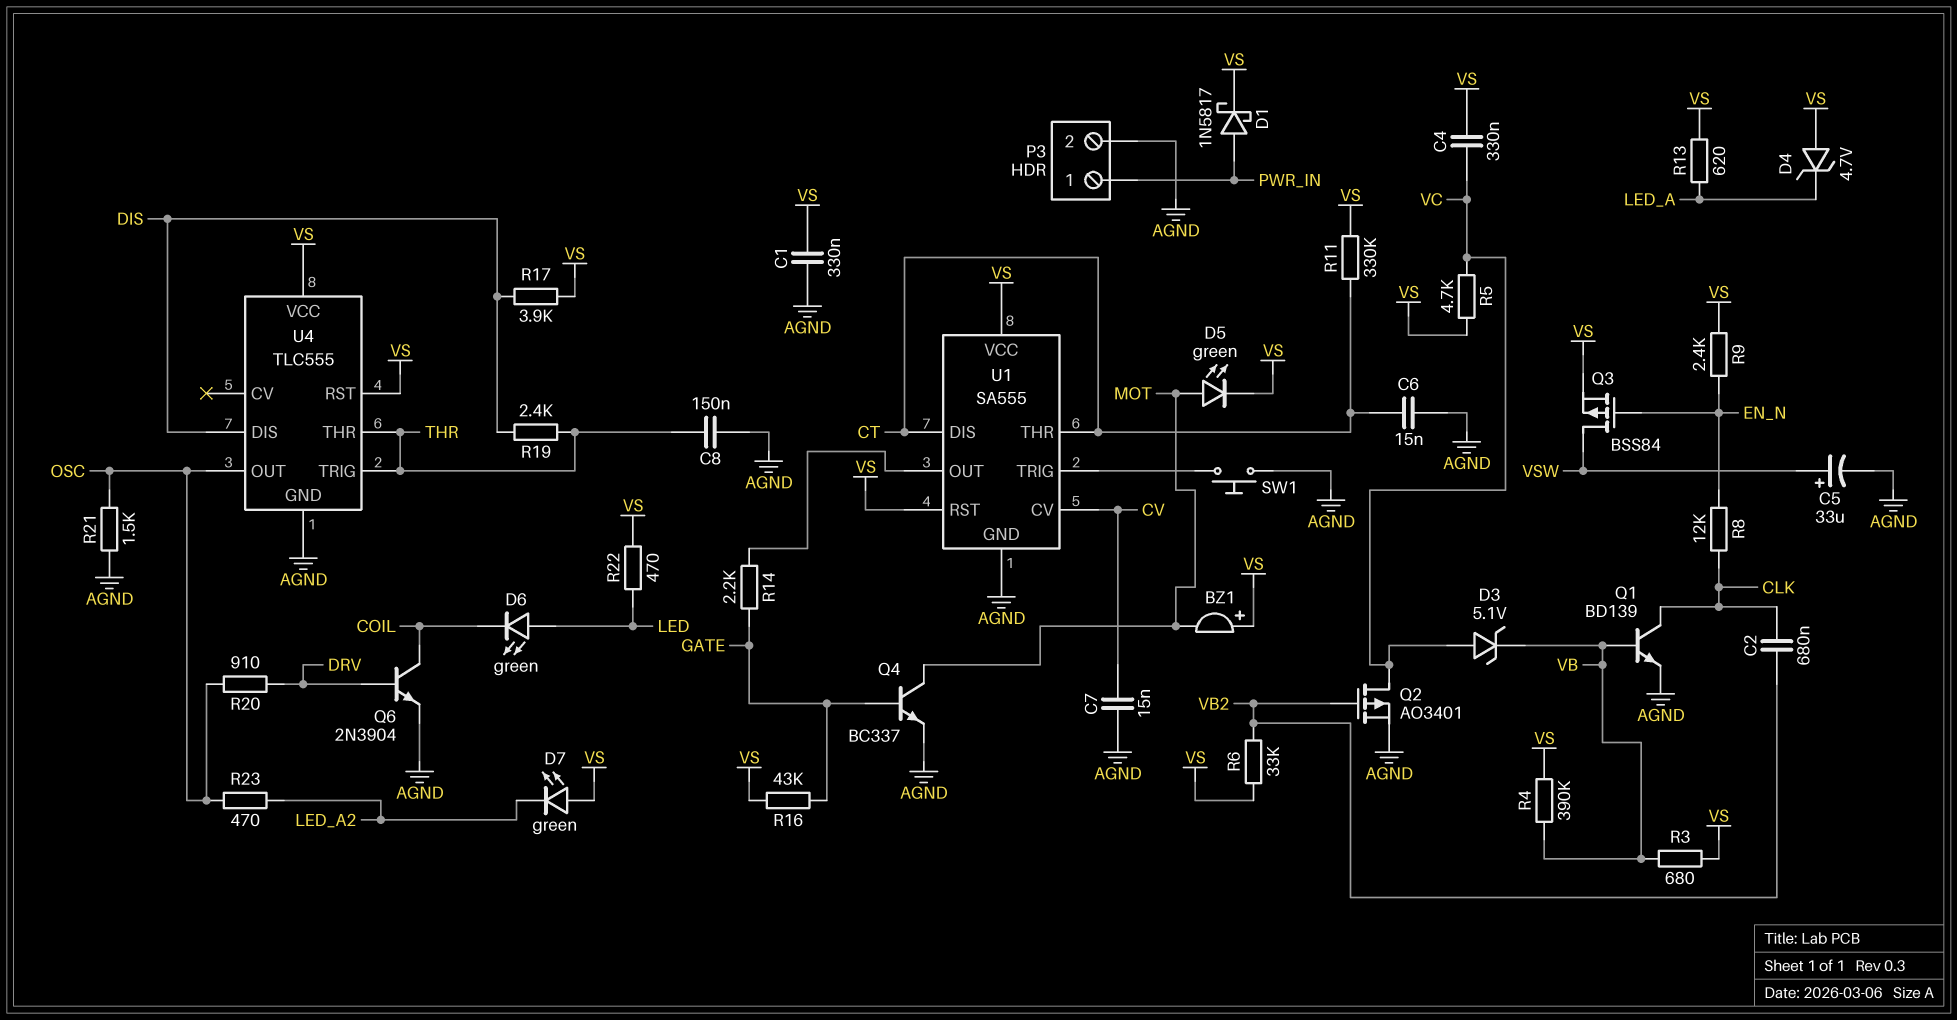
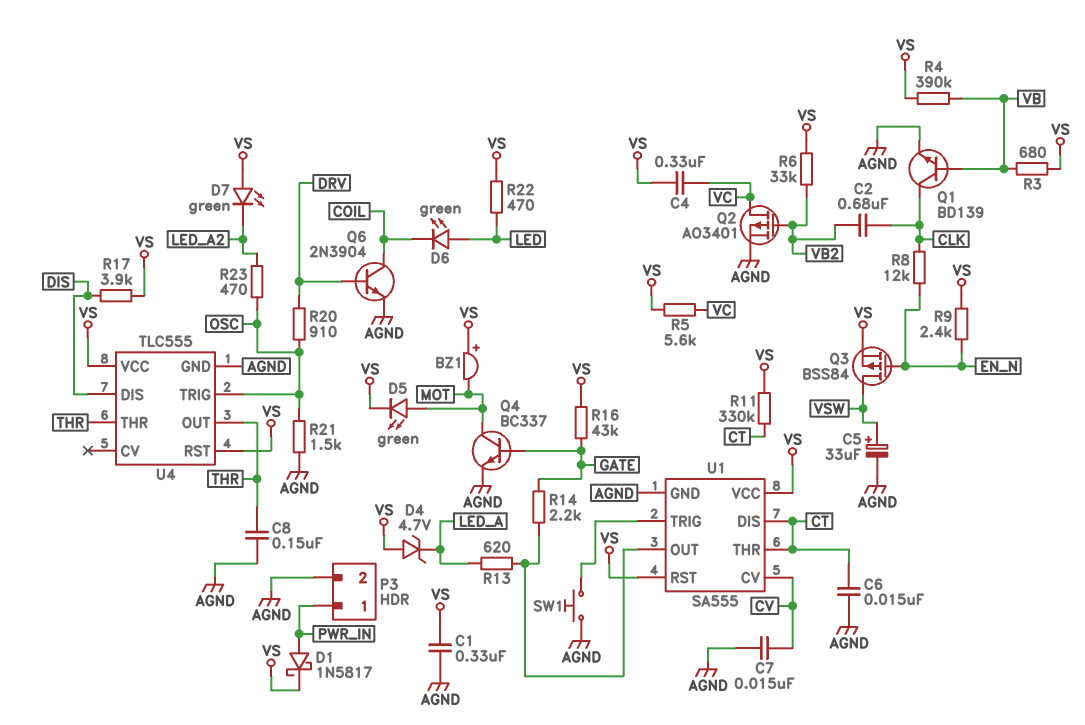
D3: zener 5.1V (A VC, K VB) -> none
R5: 4.7k (VC, VS) -> 5.6k (VC, VS)
R13: 620 (LED_A, VS) -> 620 (LED_A, U1/OUT)
R19: 2.4k (DIS, THR) -> none
U4 pin OUT: OSC -> THR
U4 pin TRIG: THR -> OSC

